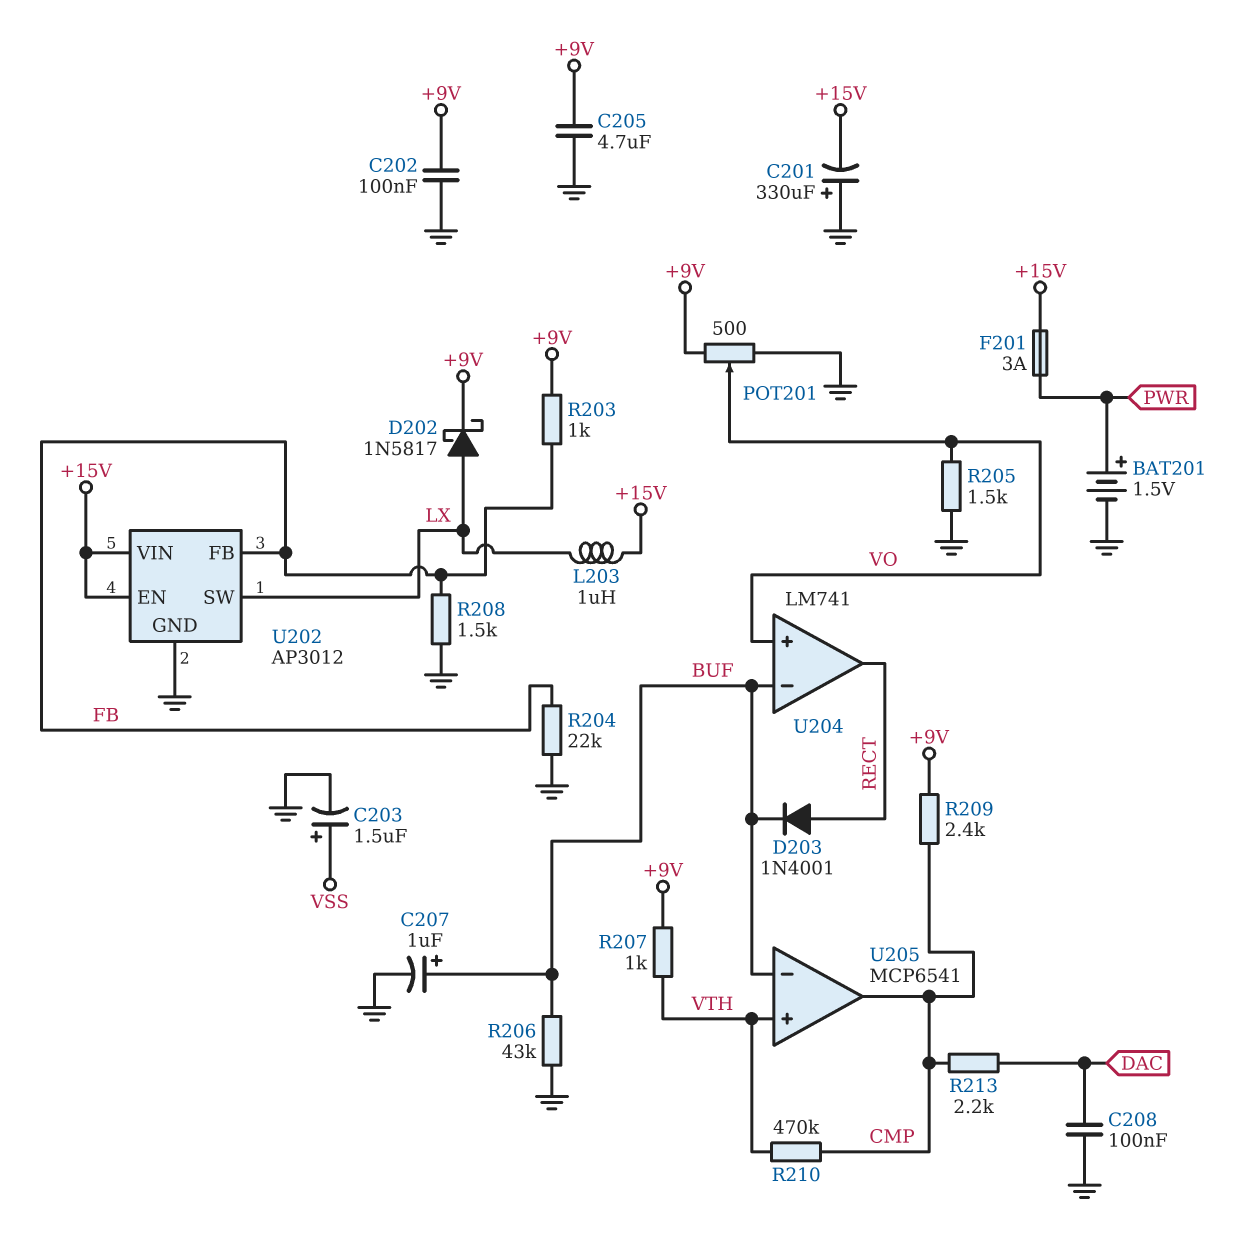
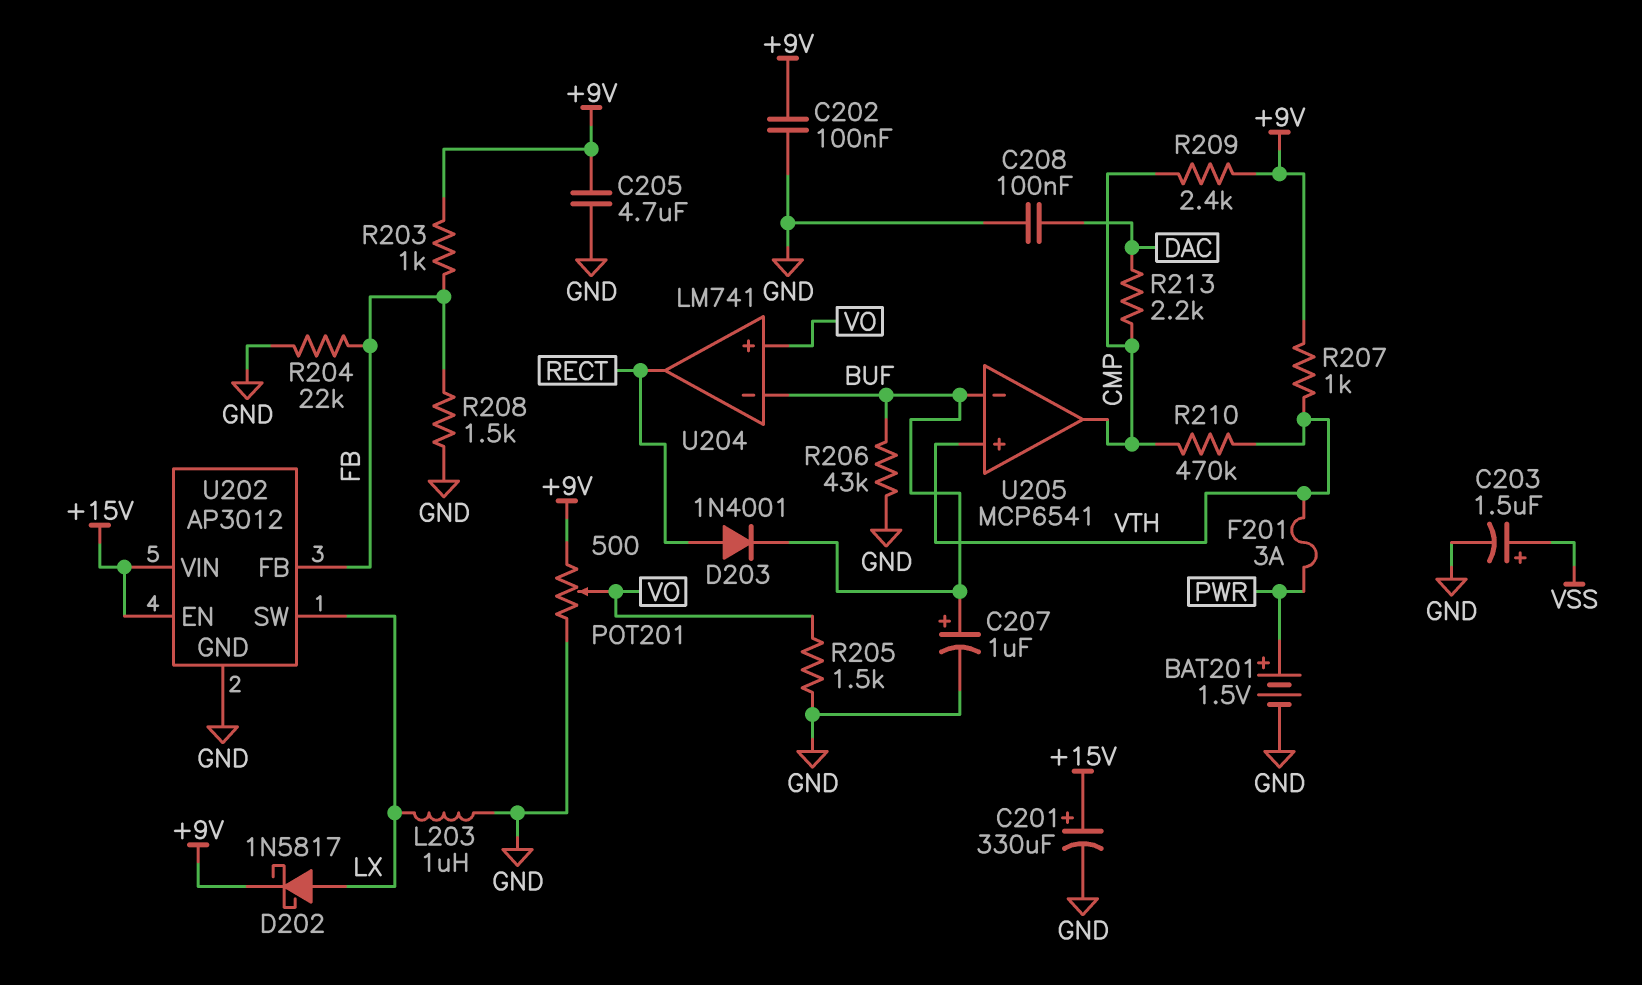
C201: 330uF (plus GND, minus +15V) -> 330uF (plus +15V, minus GND)
F201: 3A (+15V, PWR) -> 3A (PWR, VTH)
L203: 1uH (+15V, LX) -> 1uH (GND, LX)

